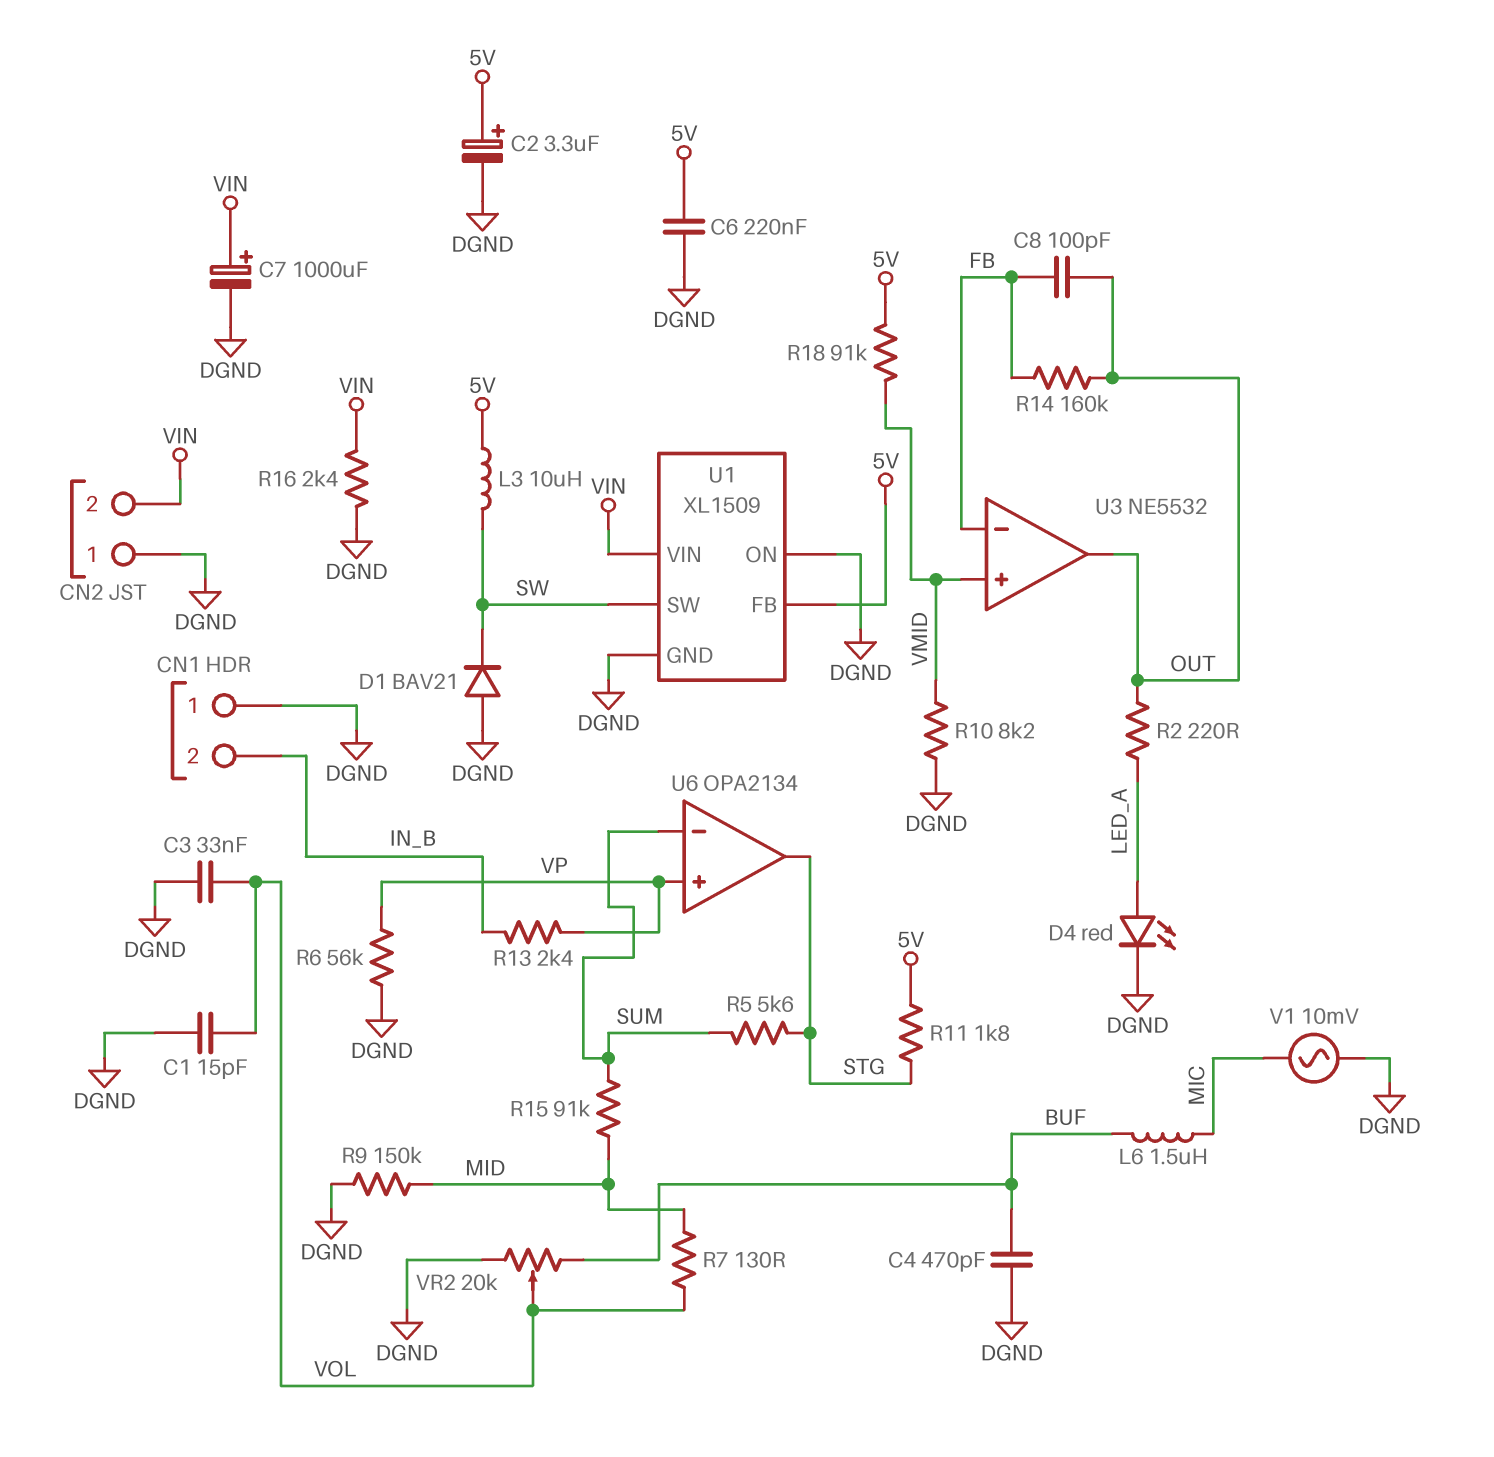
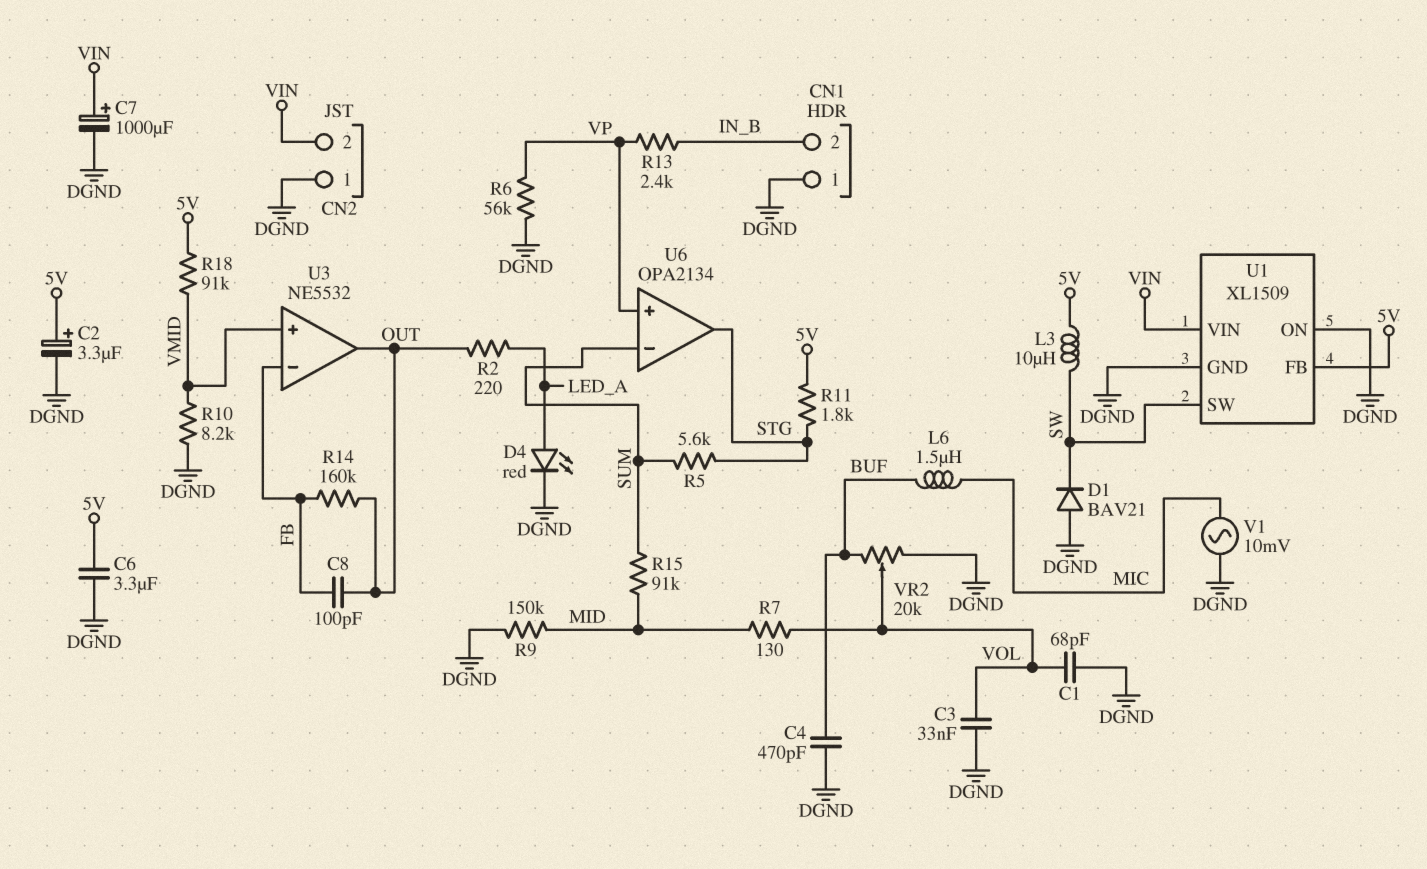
C1: 15pF (DGND, VOL) -> 68pF (DGND, VOL)
C6: 220nF (5V, DGND) -> 3.3uF (5V, DGND)
R16: 2.4k (DGND, VIN) -> none

